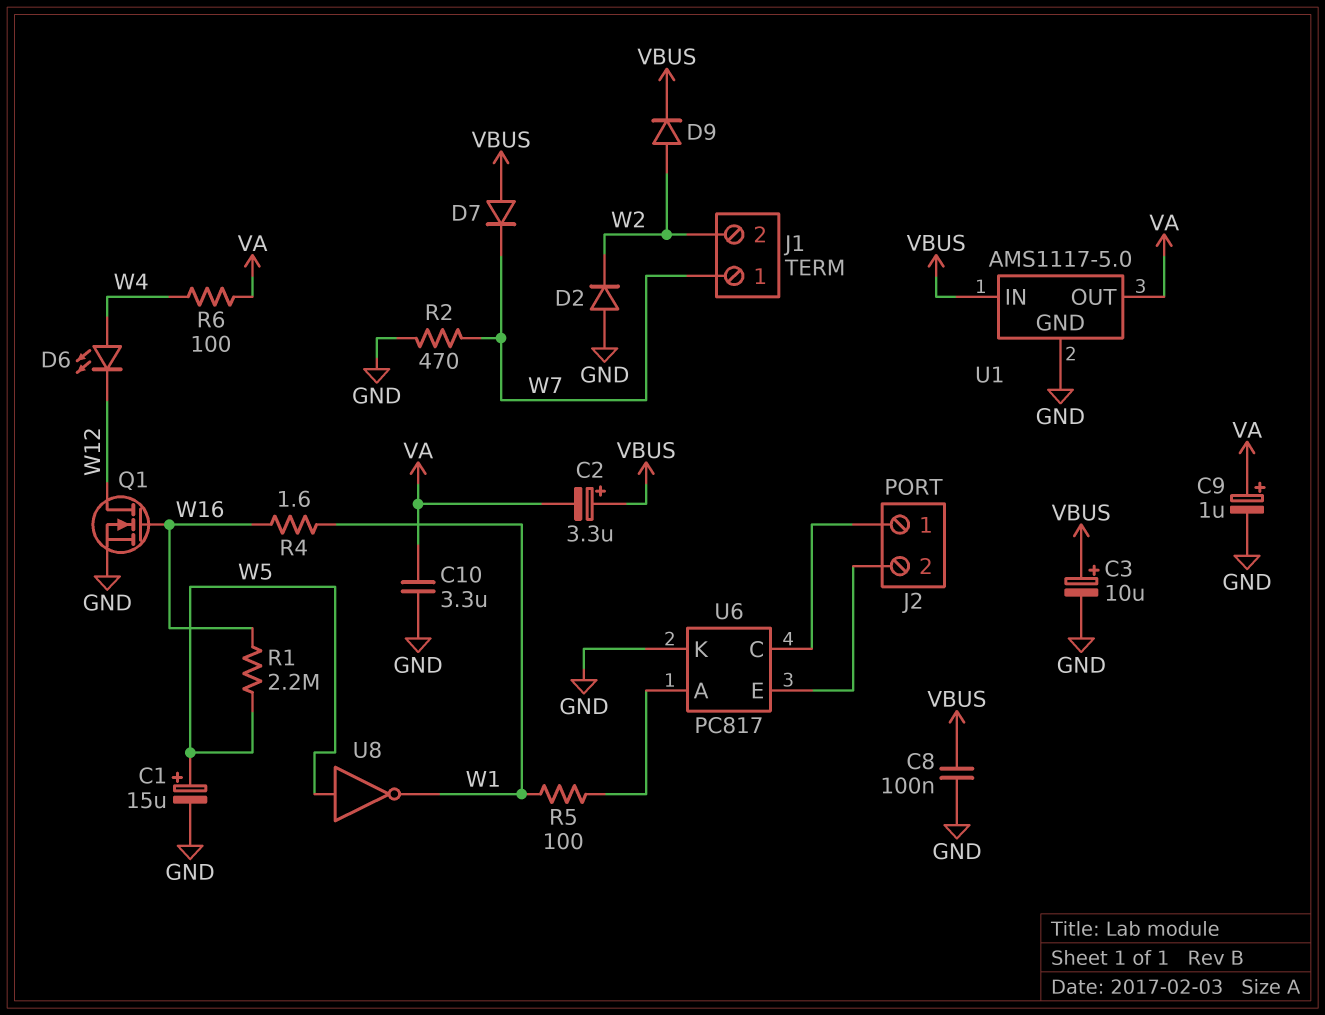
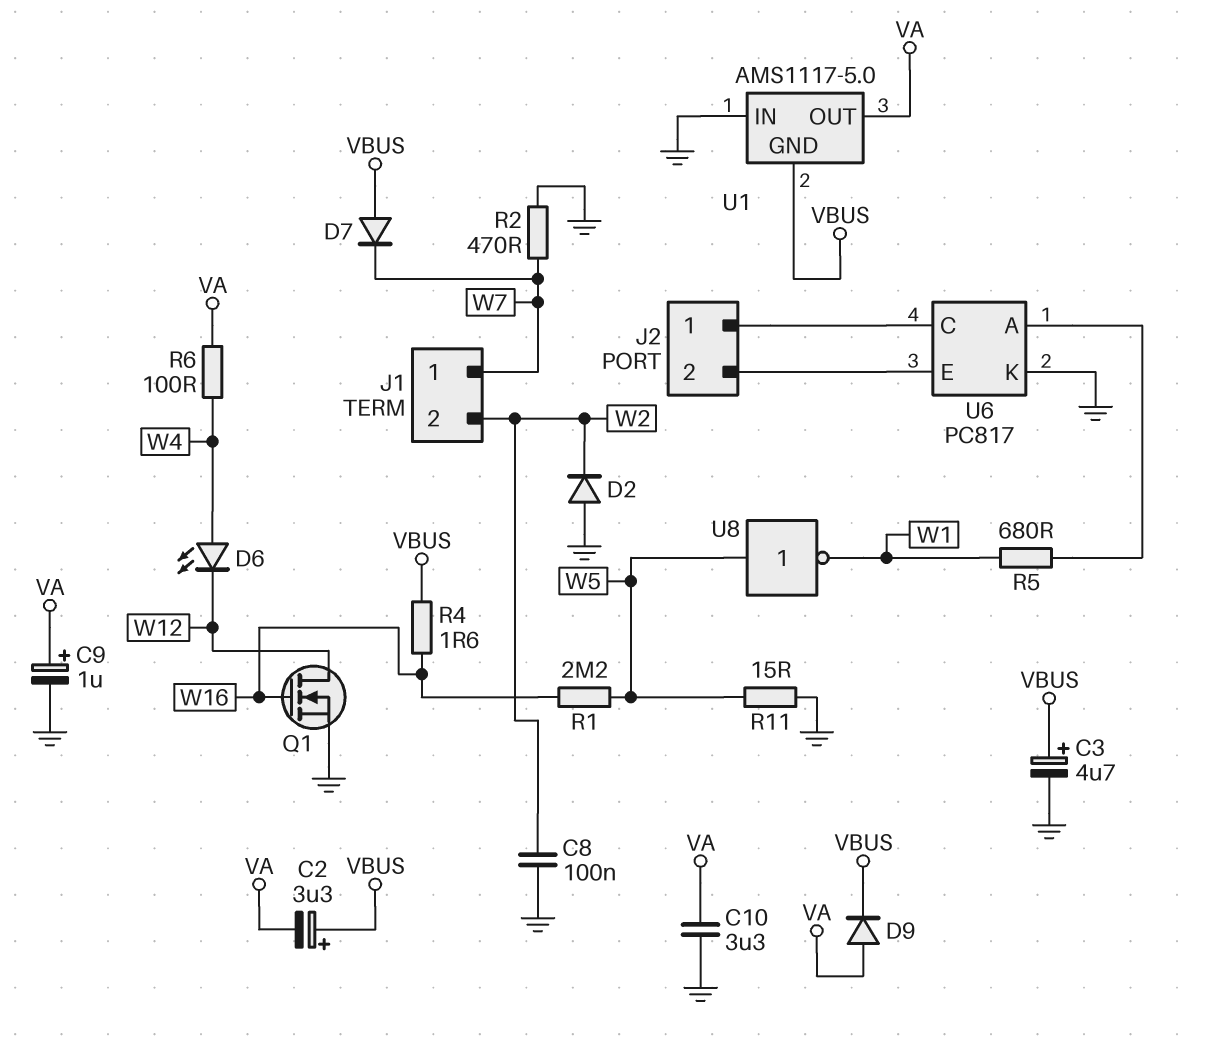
C1: 15uF (plus W5, minus GND) -> none
C3: 10uF (plus VBUS, minus GND) -> 4.7uF (plus VBUS, minus GND)
C8: 100nF (GND, VBUS) -> 100nF (GND, W2)
D9: diode (A W2, K VBUS) -> diode (A VA, K VBUS)
R4: 1.6 (W1, W16) -> 1.6 (VBUS, W16)
R5: 100 (U6/A, W1) -> 680 (U6/A, W1)
R11: none -> 15 (GND, W5)
U1 pin GND: GND -> VBUS
U1 pin IN: VBUS -> GND

